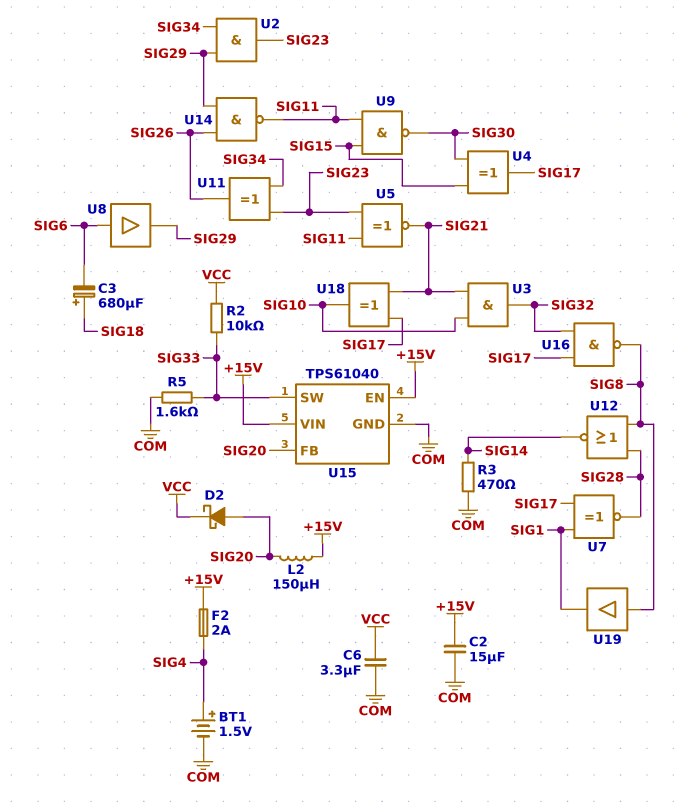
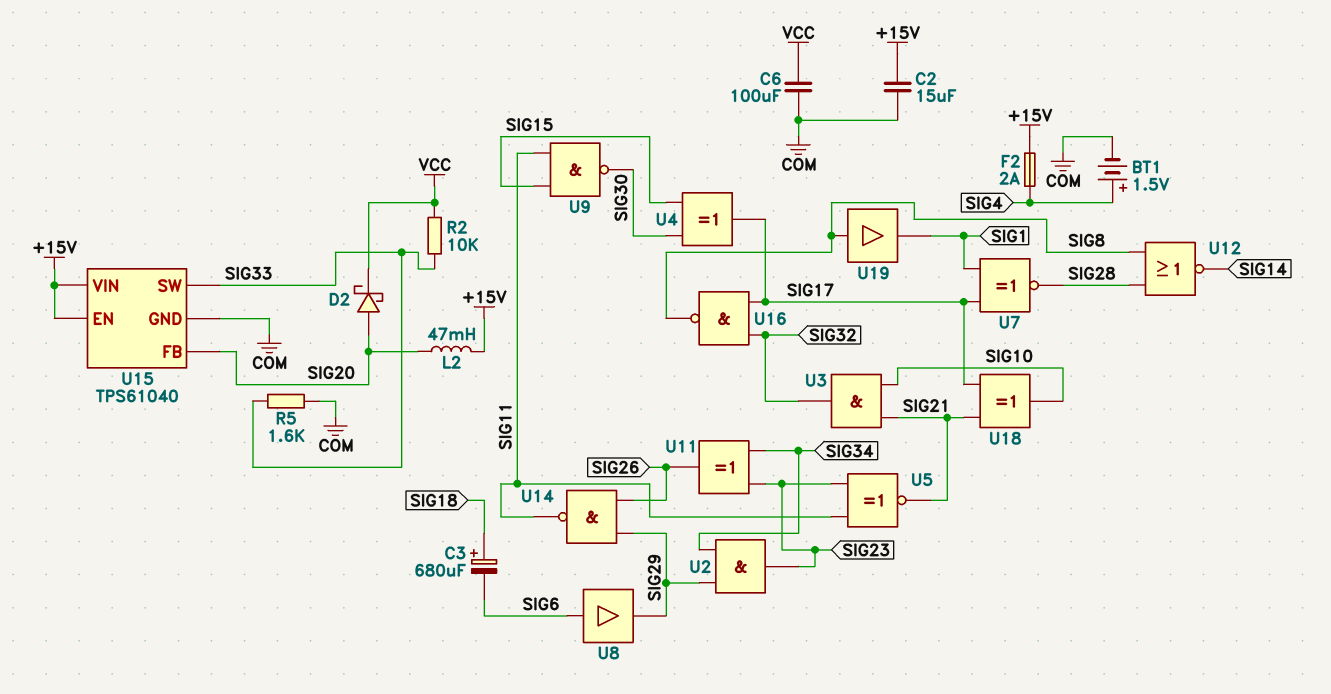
C6: 3.3uF (COM, VCC) -> 100uF (COM, VCC)
L2: 150uH (+15V, SIG20) -> 47mH (+15V, SIG20)
R3: 470 (COM, SIG14) -> none

